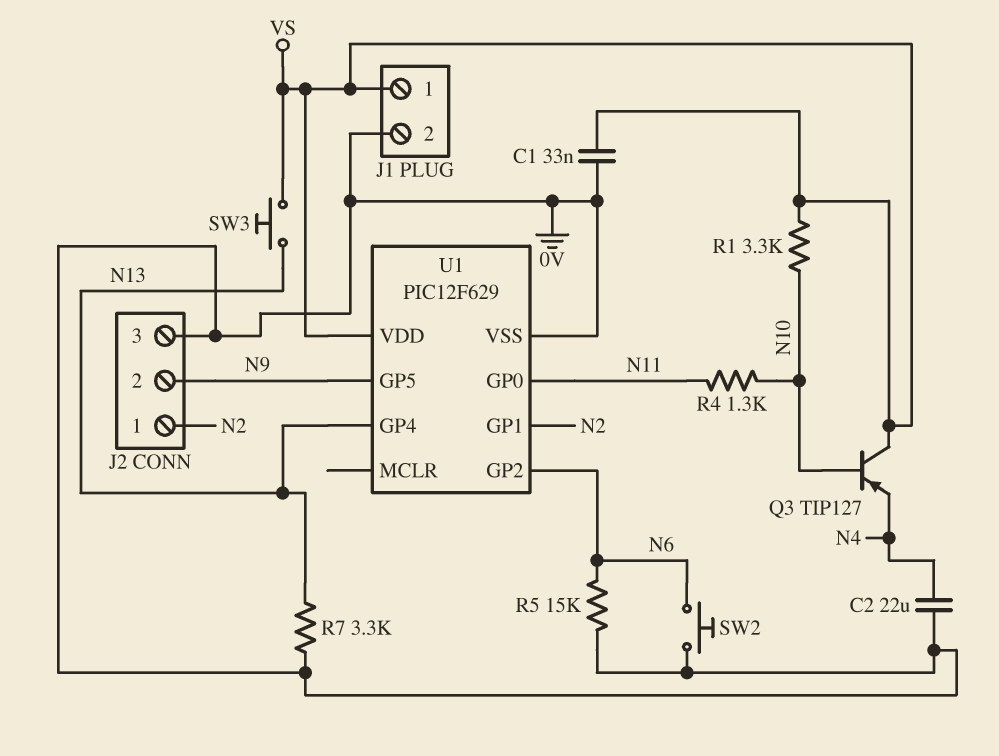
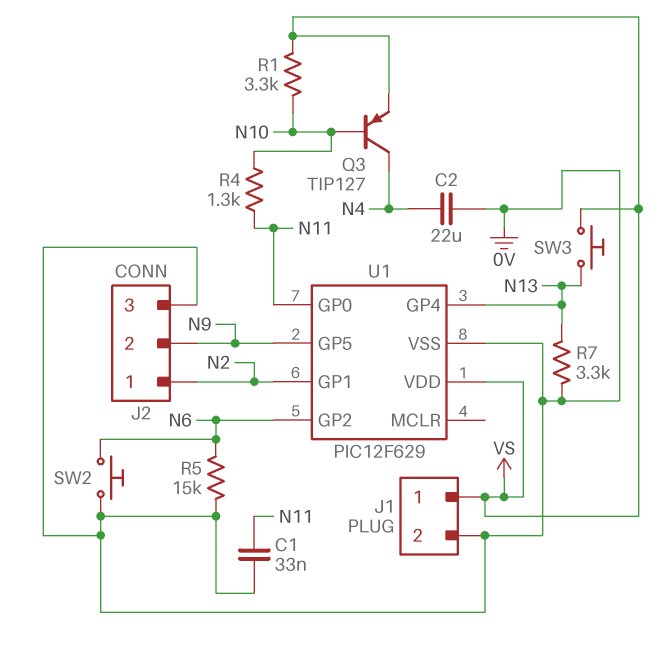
C1: 33nF (0V, VS) -> 33nF (0V, N11)
Q3: PNP TIP127 (B N10, C VS, E N4) -> PNP TIP127 (B N10, C N4, E VS)

